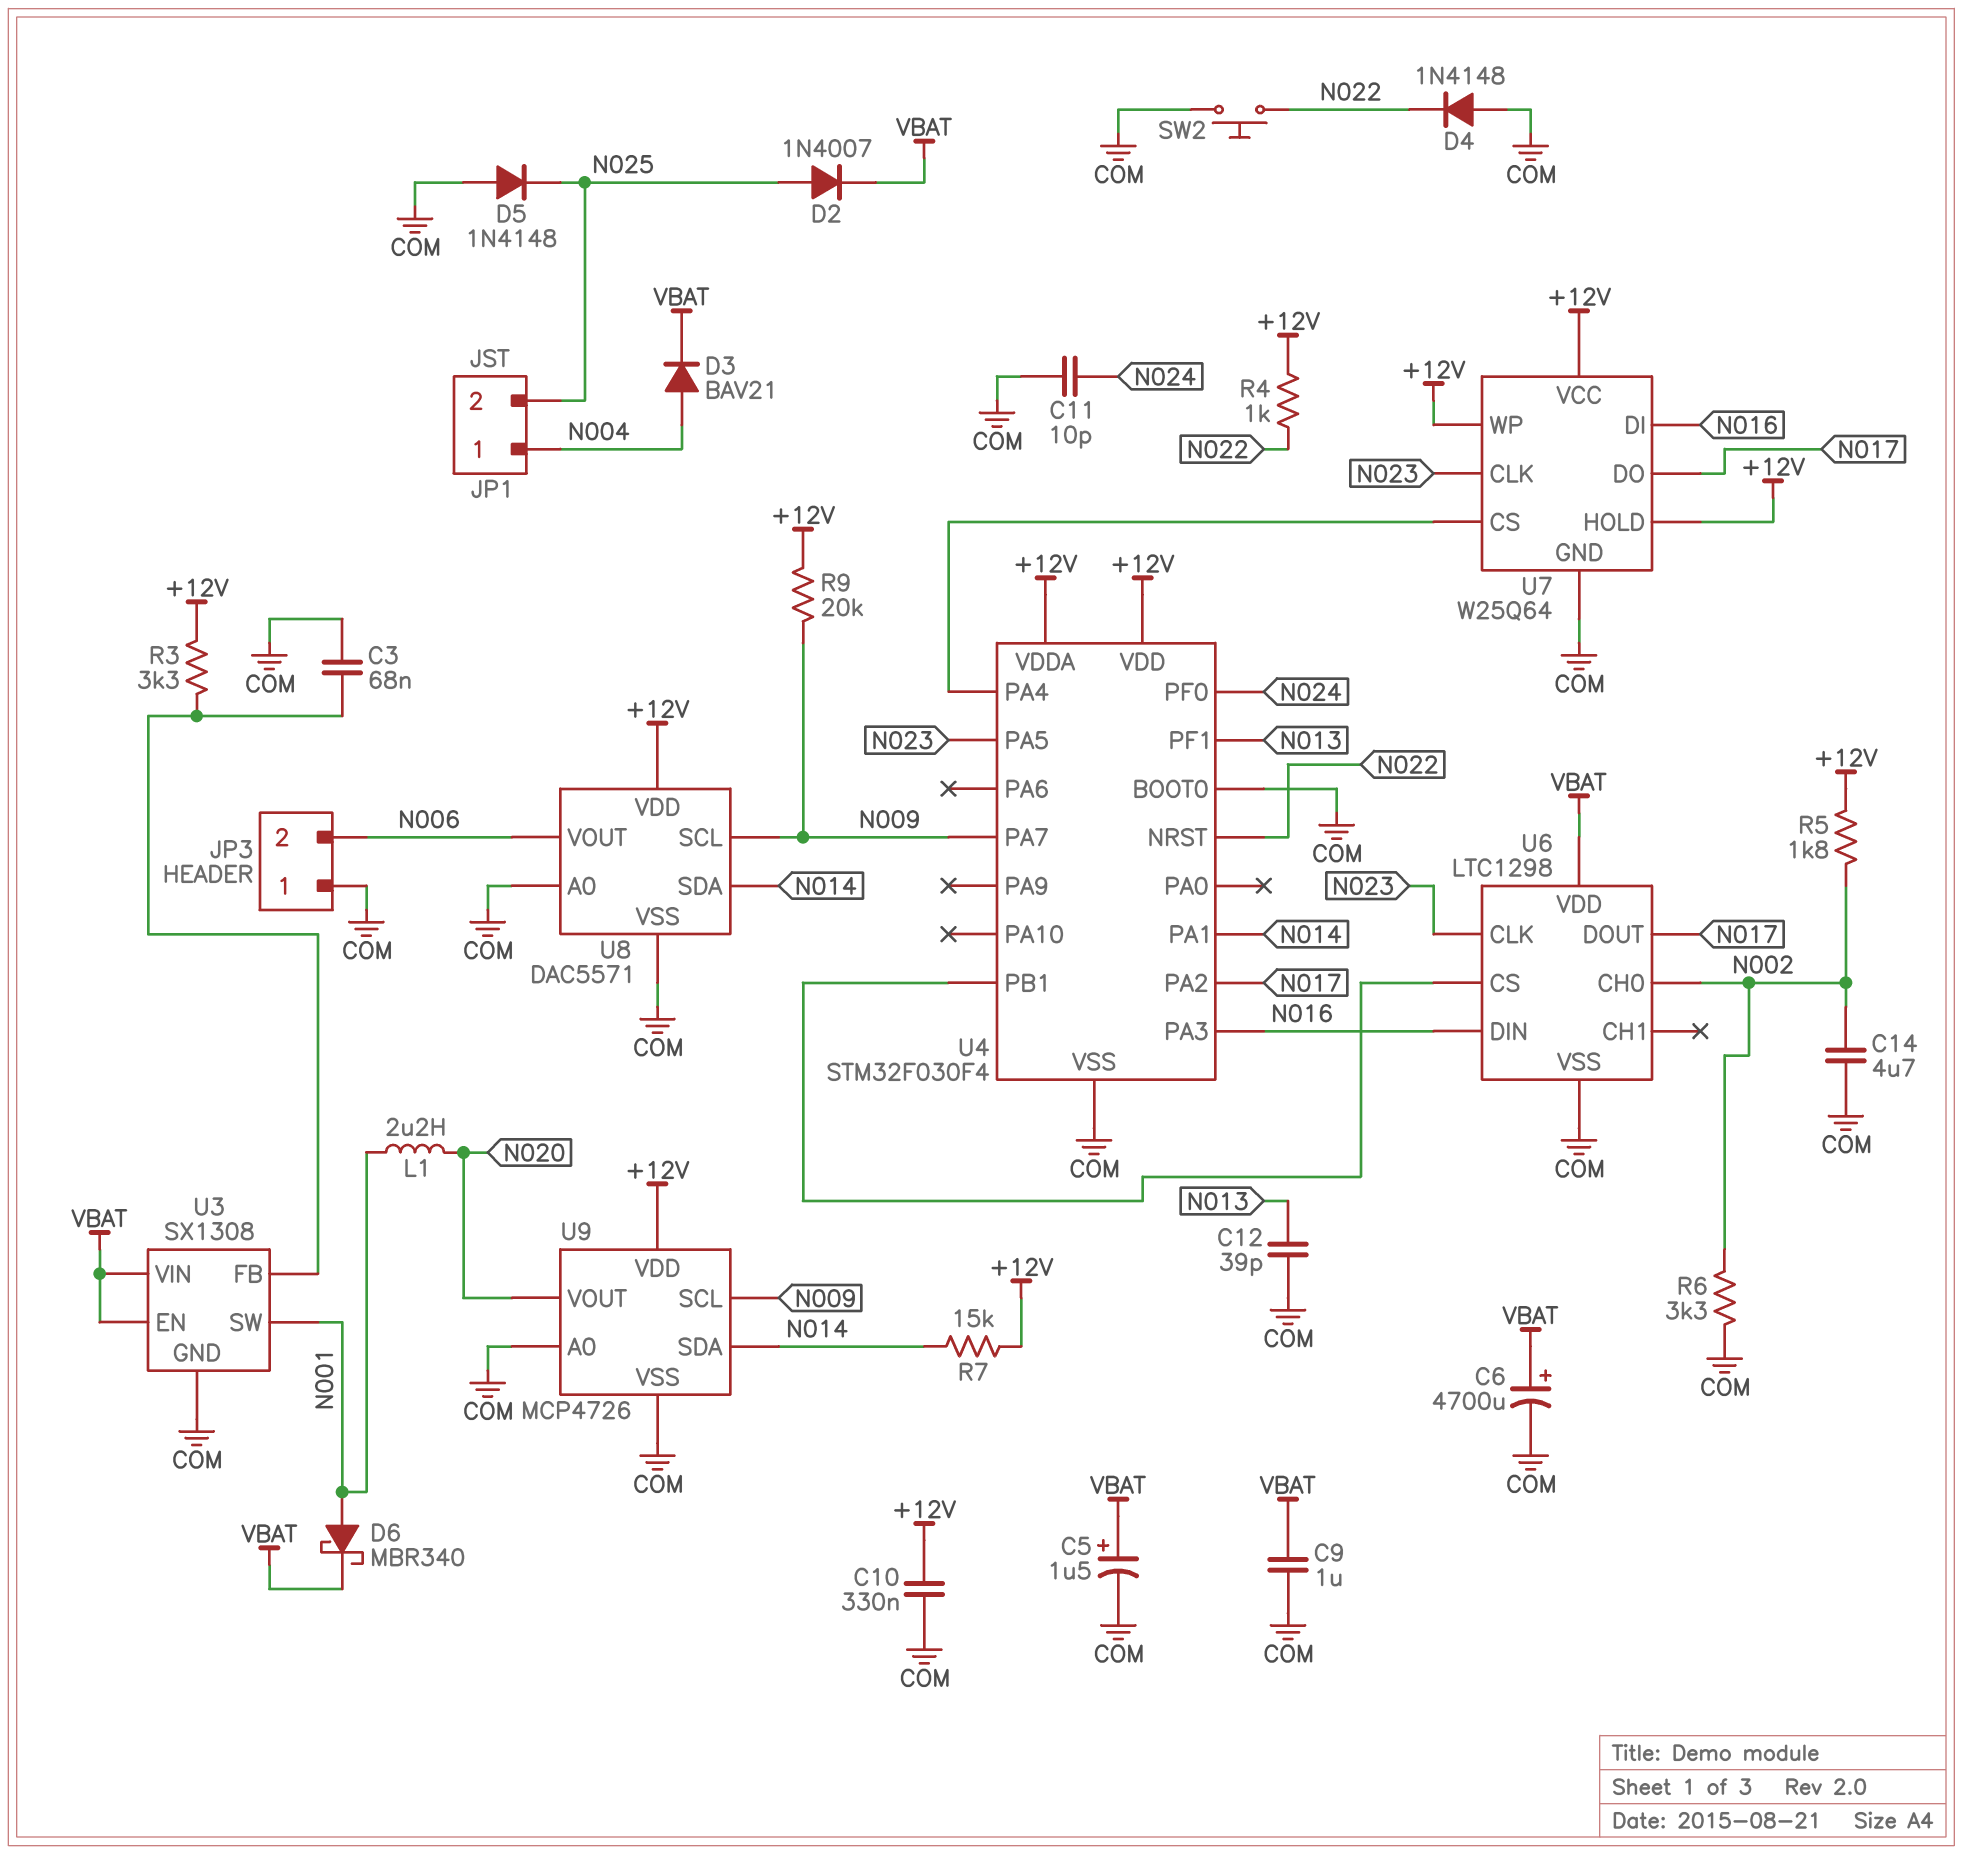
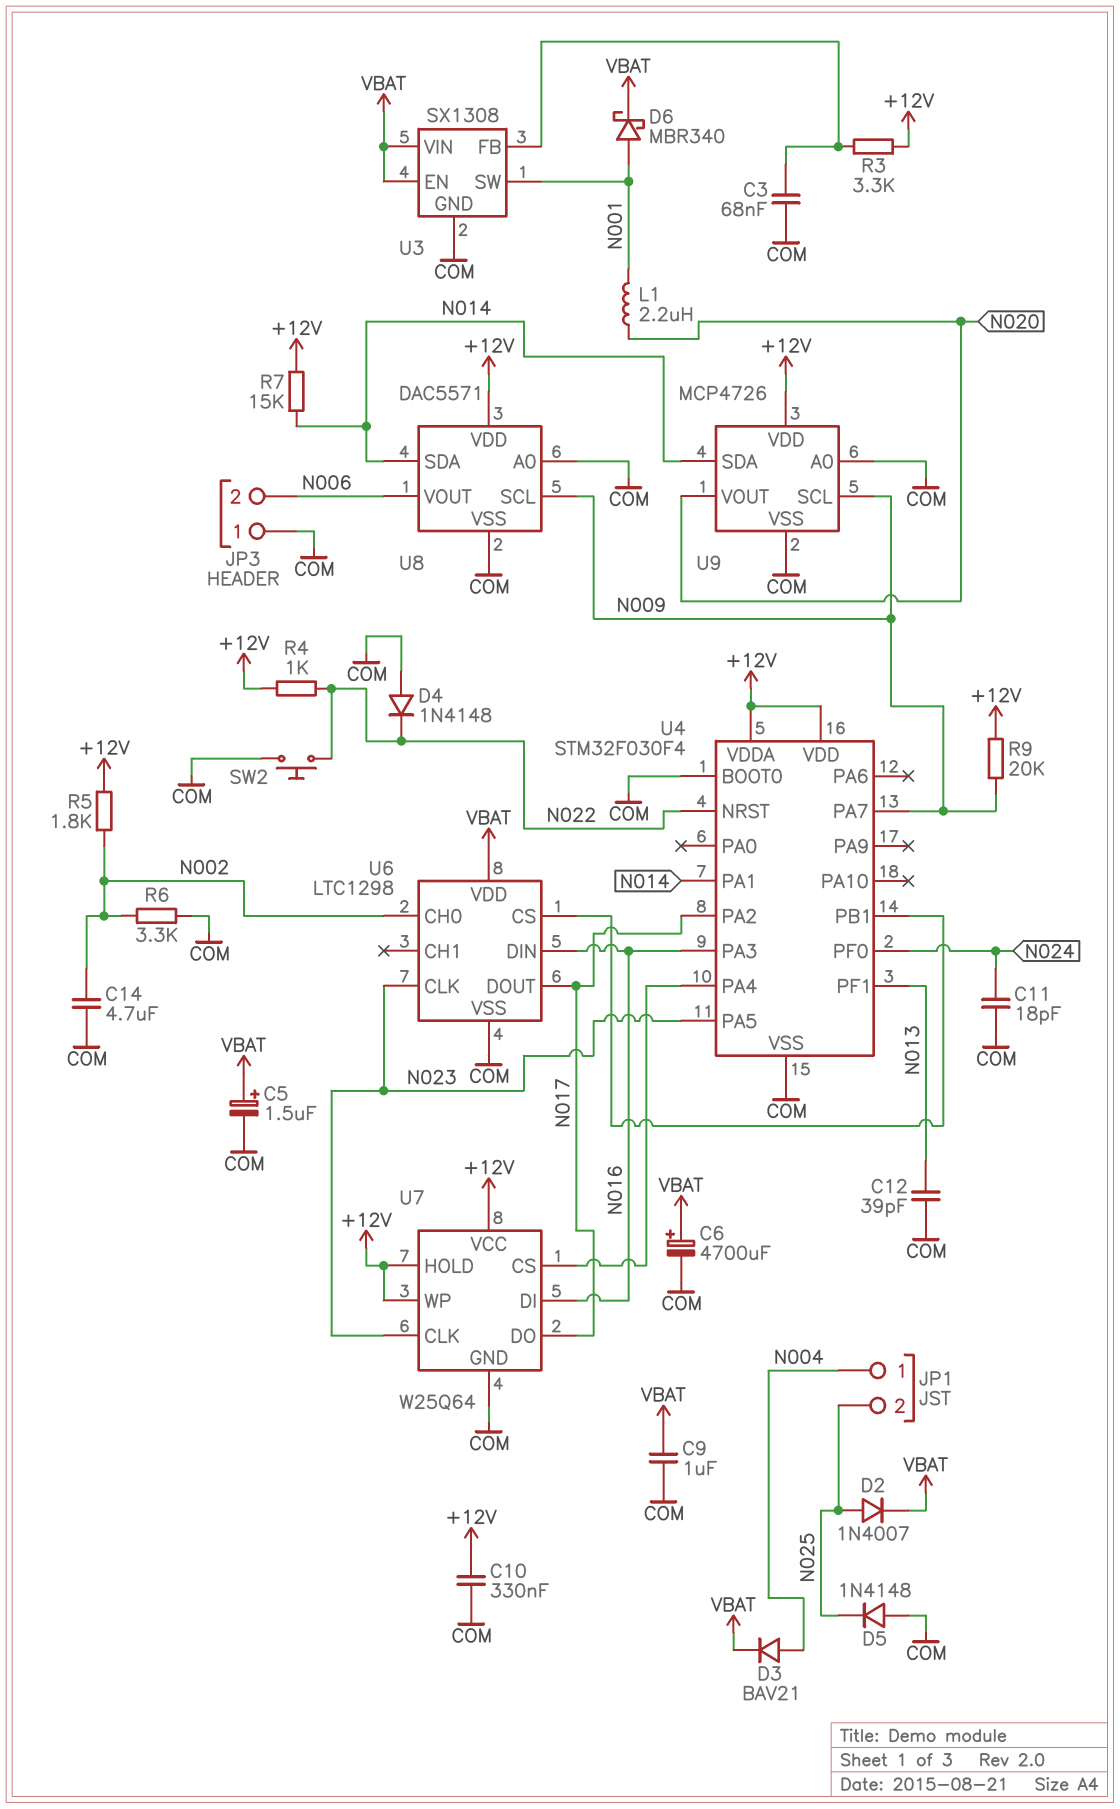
C11: 10pF (COM, N024) -> 18pF (COM, N024)

